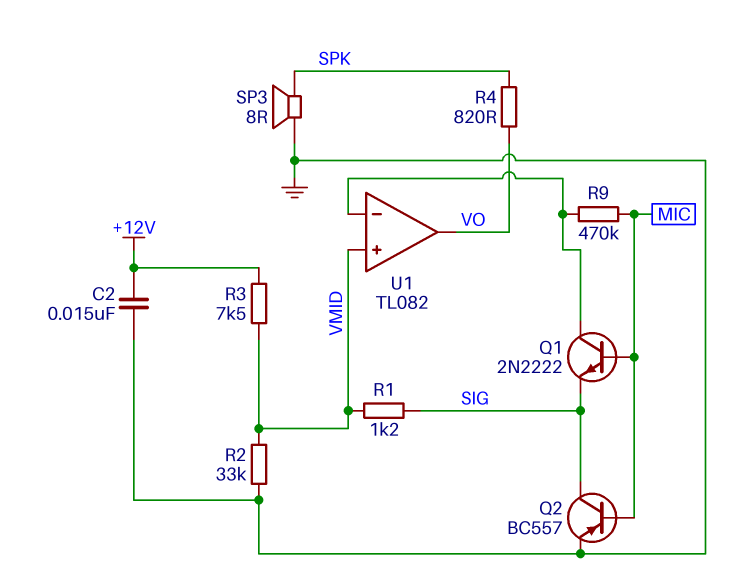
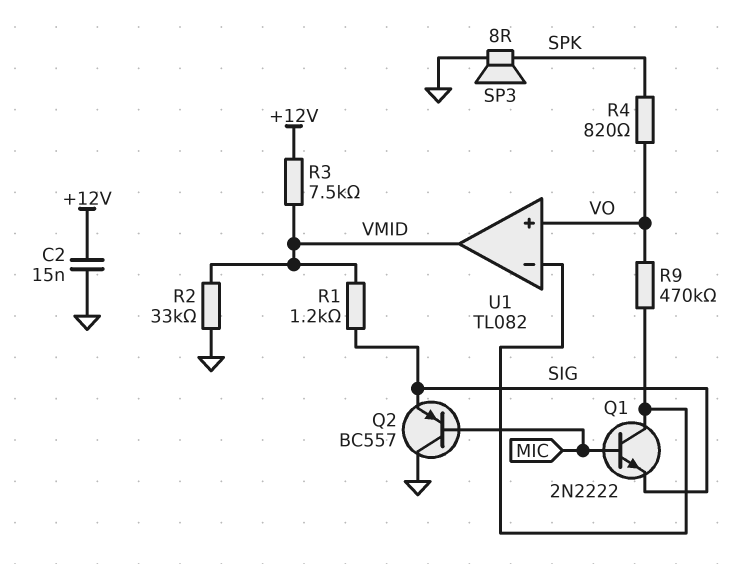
Q2: PNP BC557 (B MIC, C SIG, E GND) -> PNP BC557 (B MIC, C GND, E SIG)
R9: 470k (MIC, U1/in-) -> 470k (U1/in-, VO)
U1 pin in+: VMID -> VO
U1 pin out: VO -> VMID

